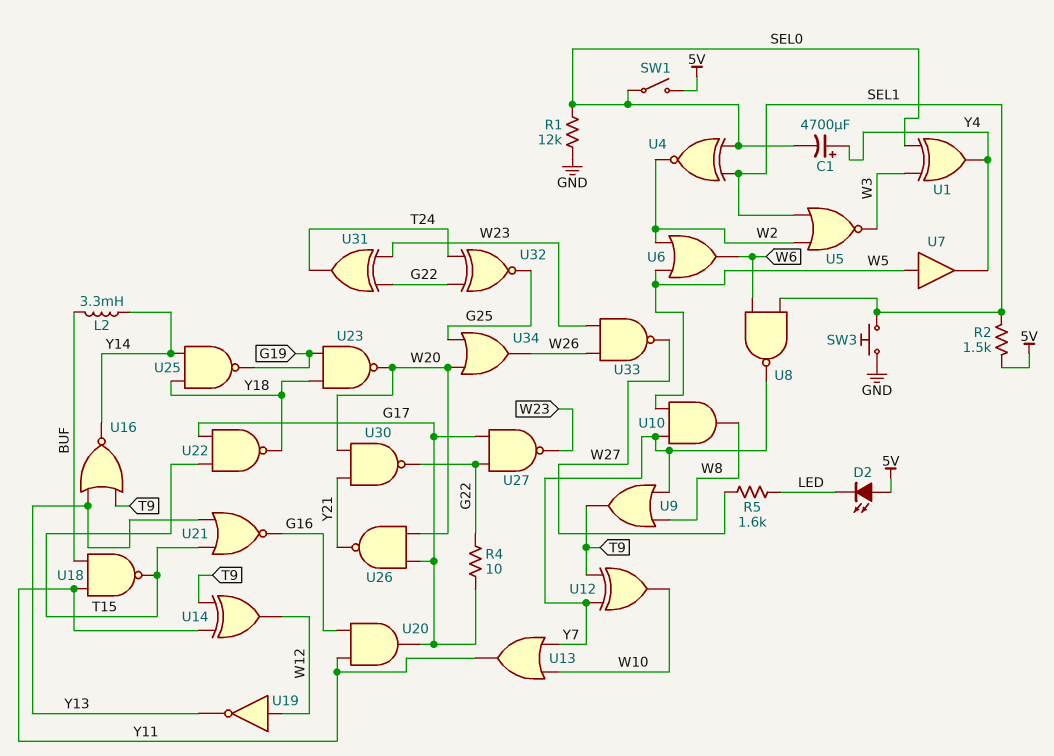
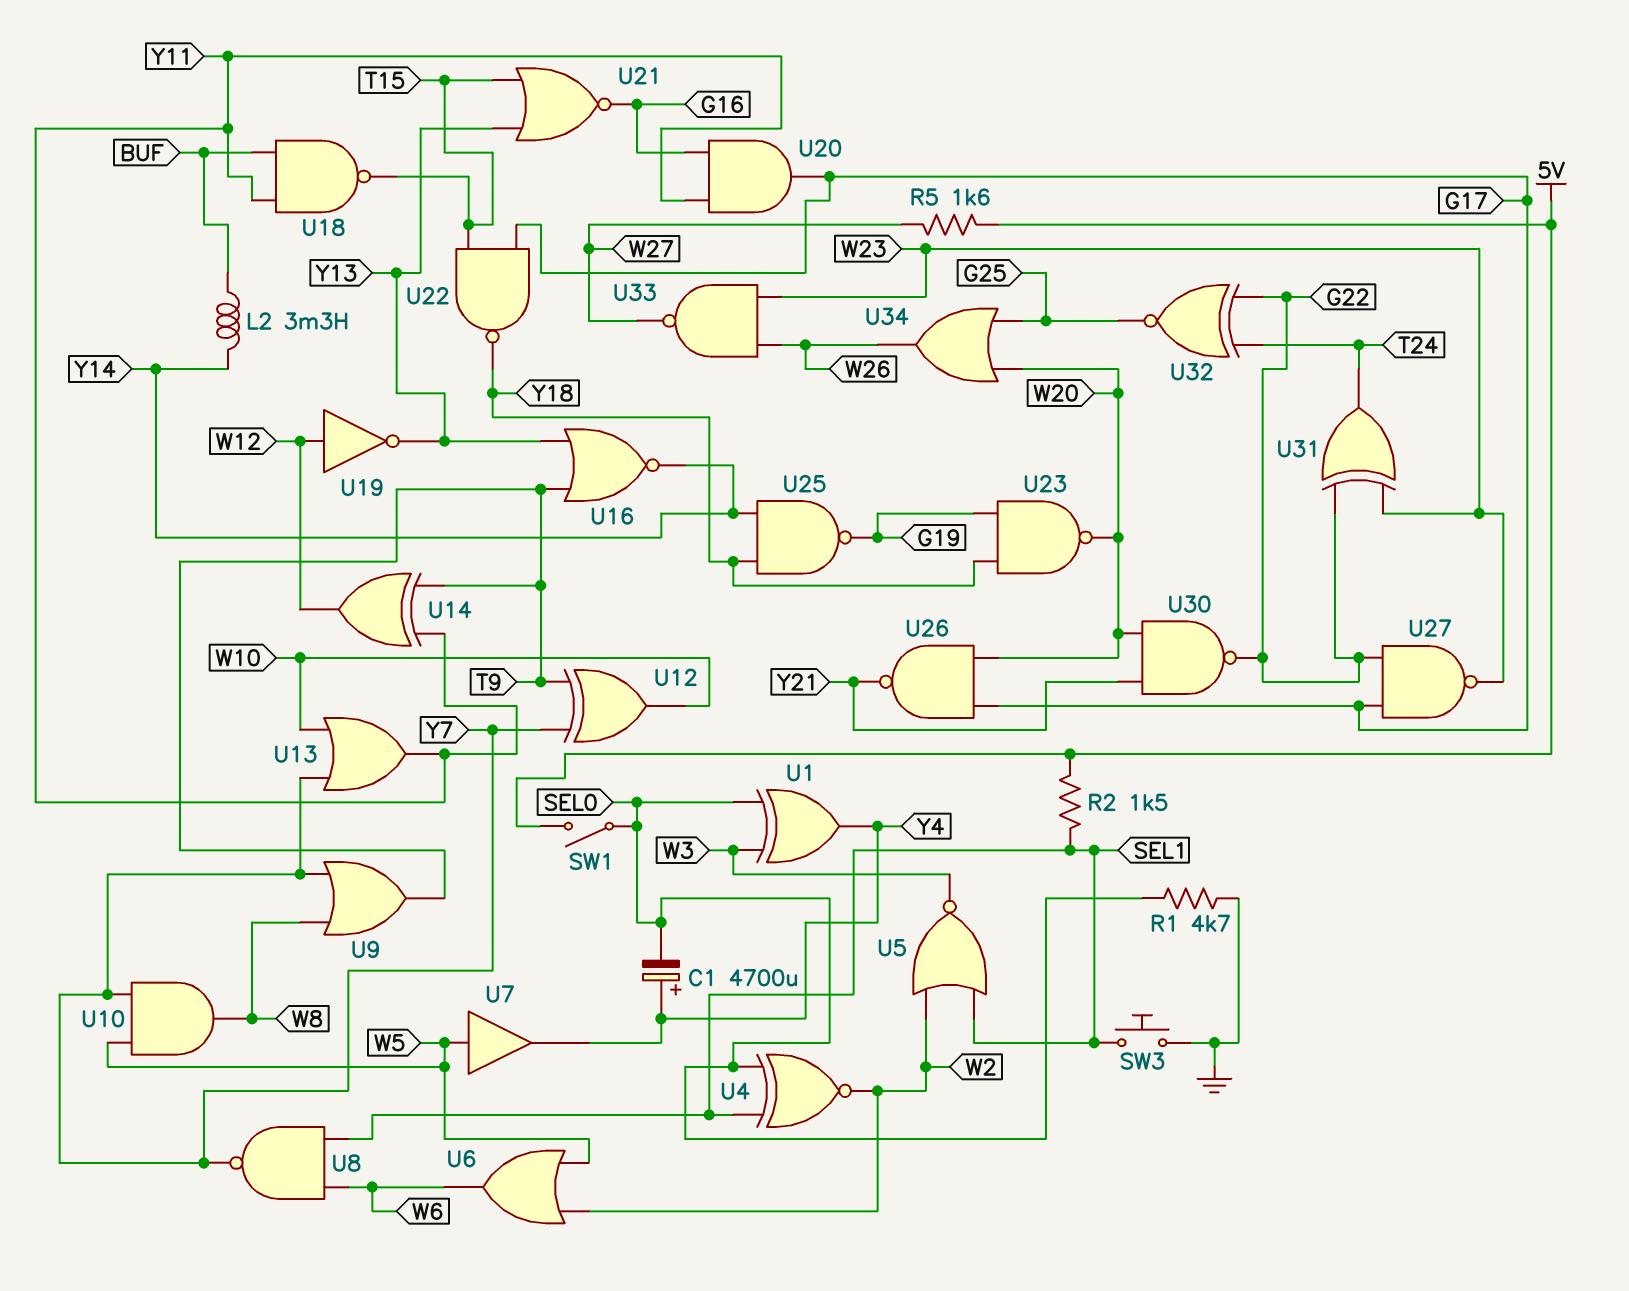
D2: LED (A 5V, K LED) -> none
R1: 12k (GND, SEL0) -> 4.7k (GND, SEL0)
R4: 10 (G17, G22) -> none
R5: 1.6k (LED, W27) -> 1.6k (5V, W27)

